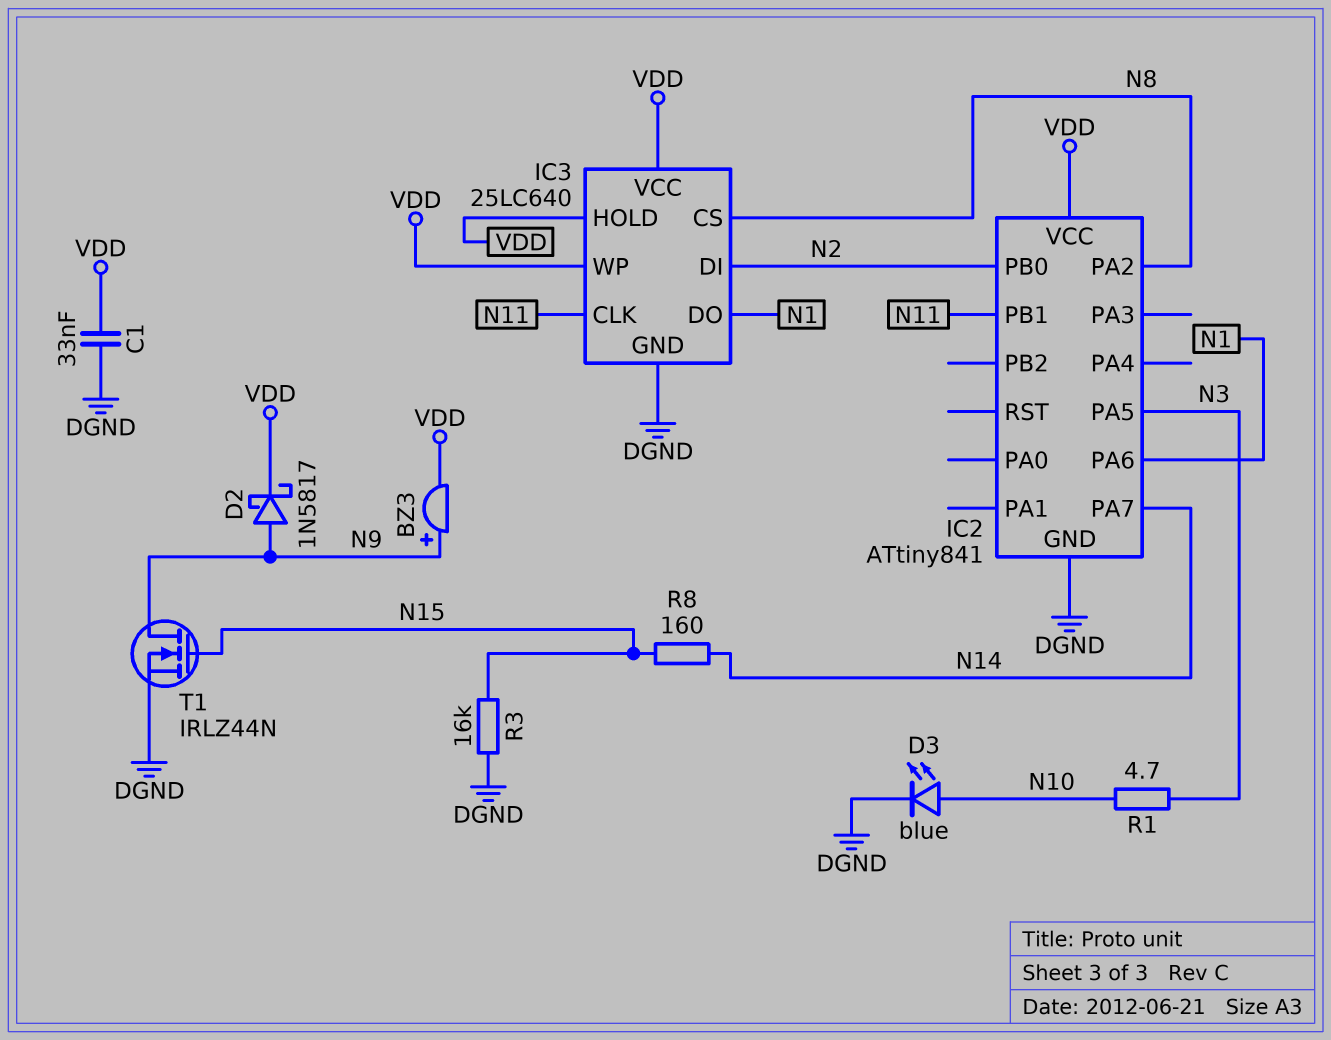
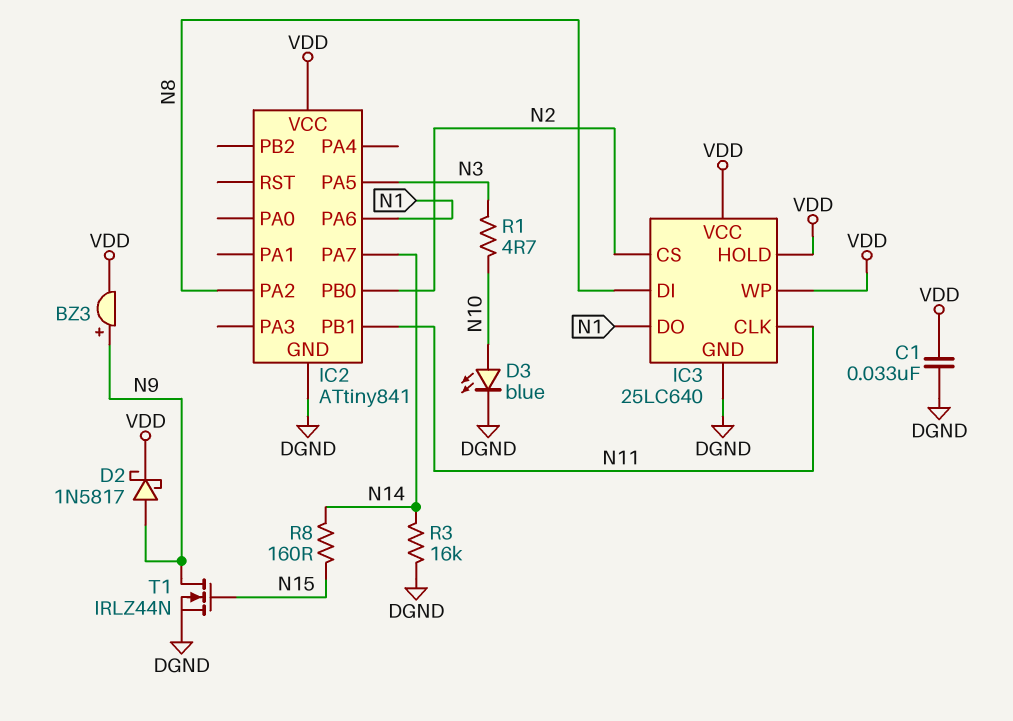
IC3 pin CS: N8 -> N2
IC3 pin DI: N2 -> N8
R3: 16k (DGND, N15) -> 16k (DGND, N14)

